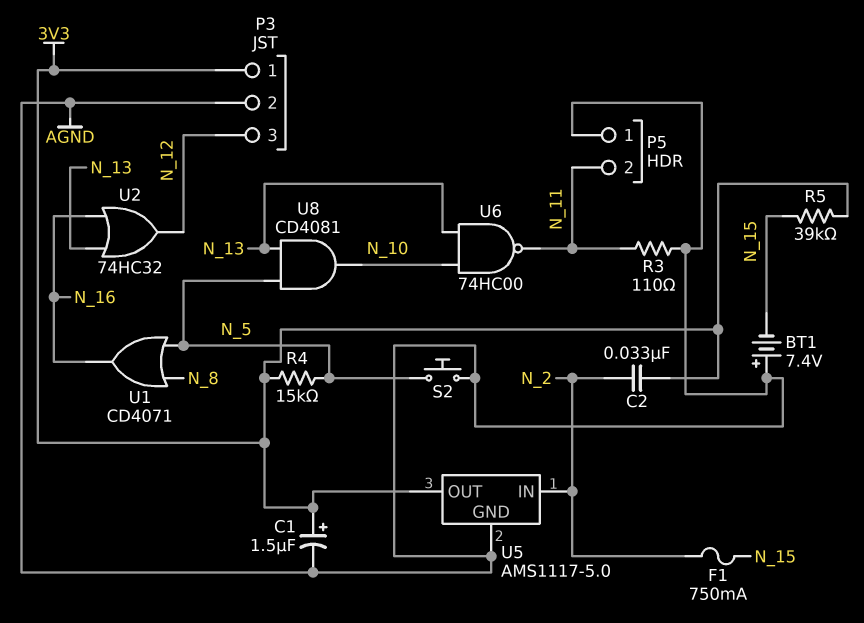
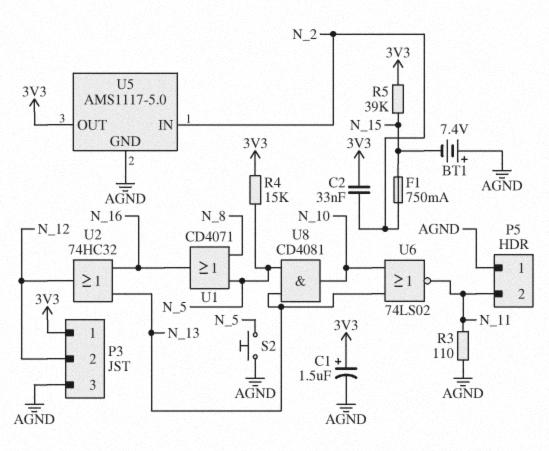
P3 pin 2: AGND -> N_12
P3 pin 3: N_12 -> AGND
U6: NAND 74HC00 (in N_10, in N_13, out N_11) -> NOR 74LS02 (in N_10, in N_13, out N_11)

